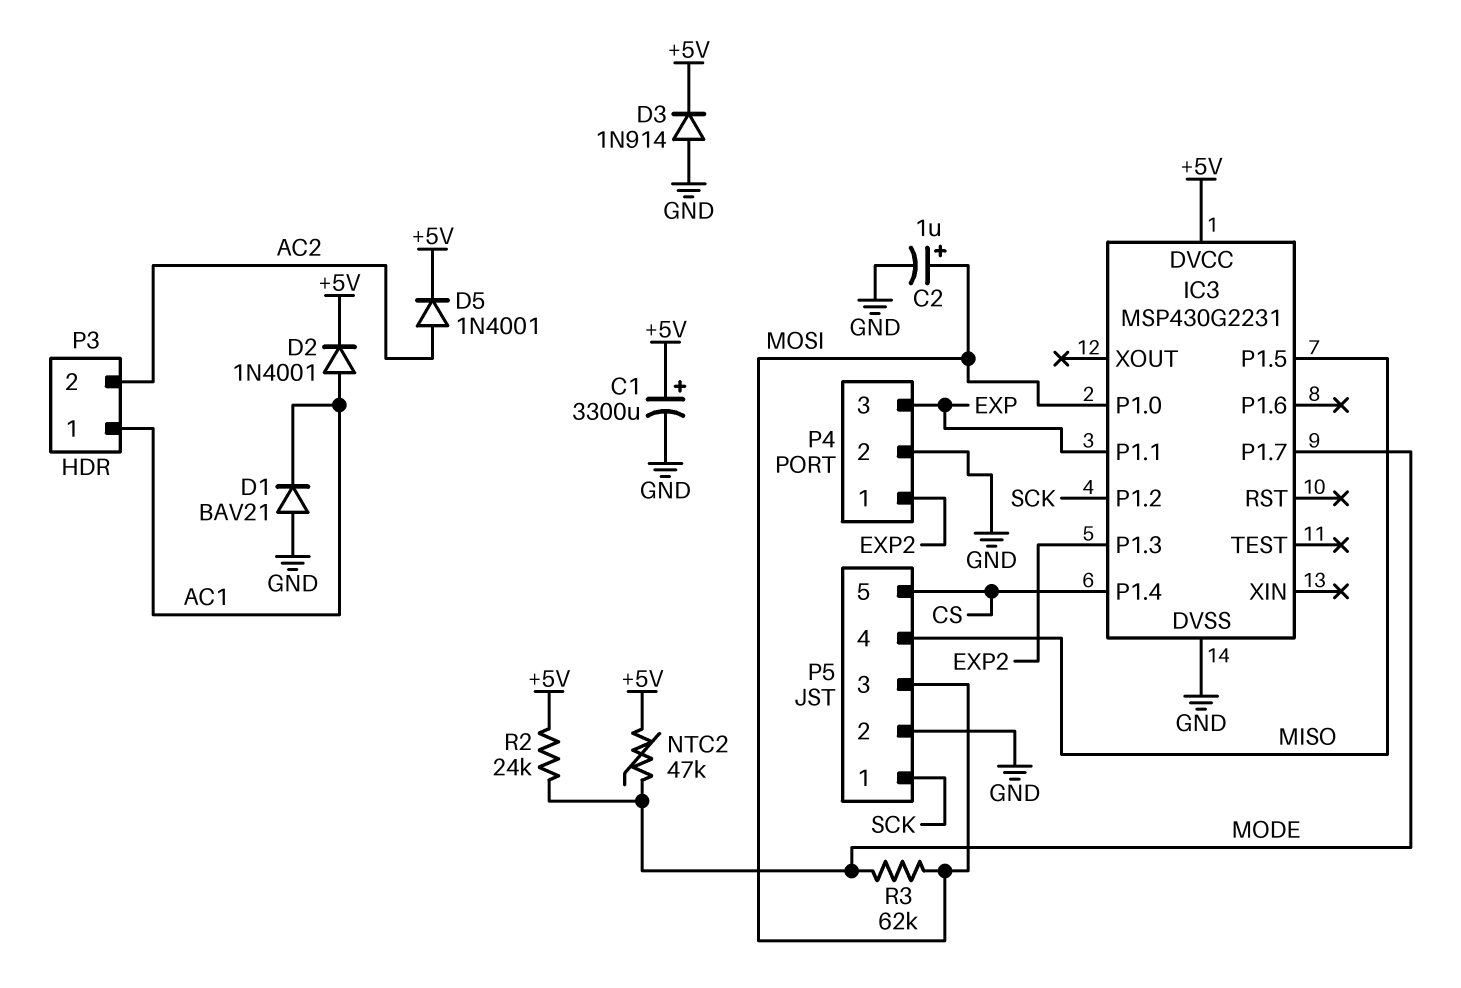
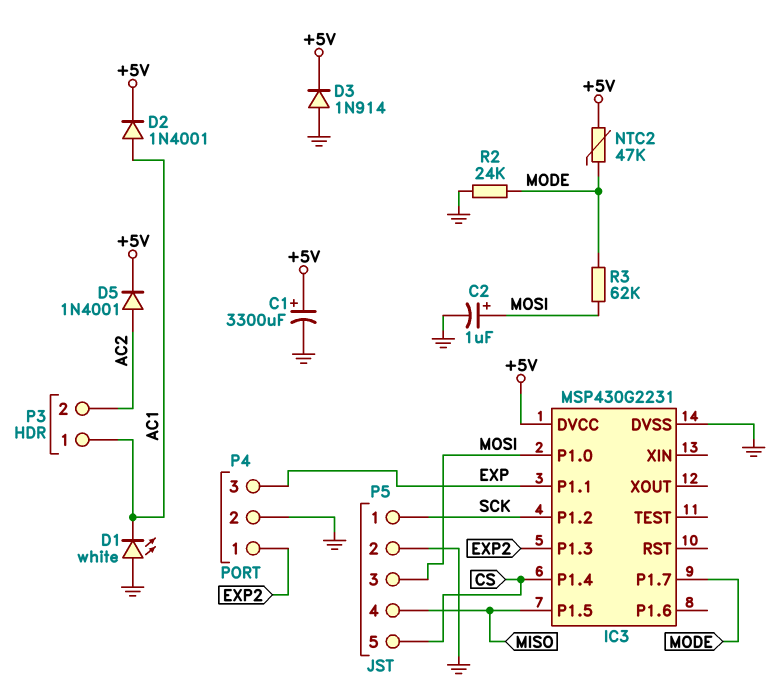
D1: diode BAV21 (A GND, K AC1) -> LED white (A GND, K AC1)
R2: 24k (+5V, MODE) -> 24k (GND, MODE)

